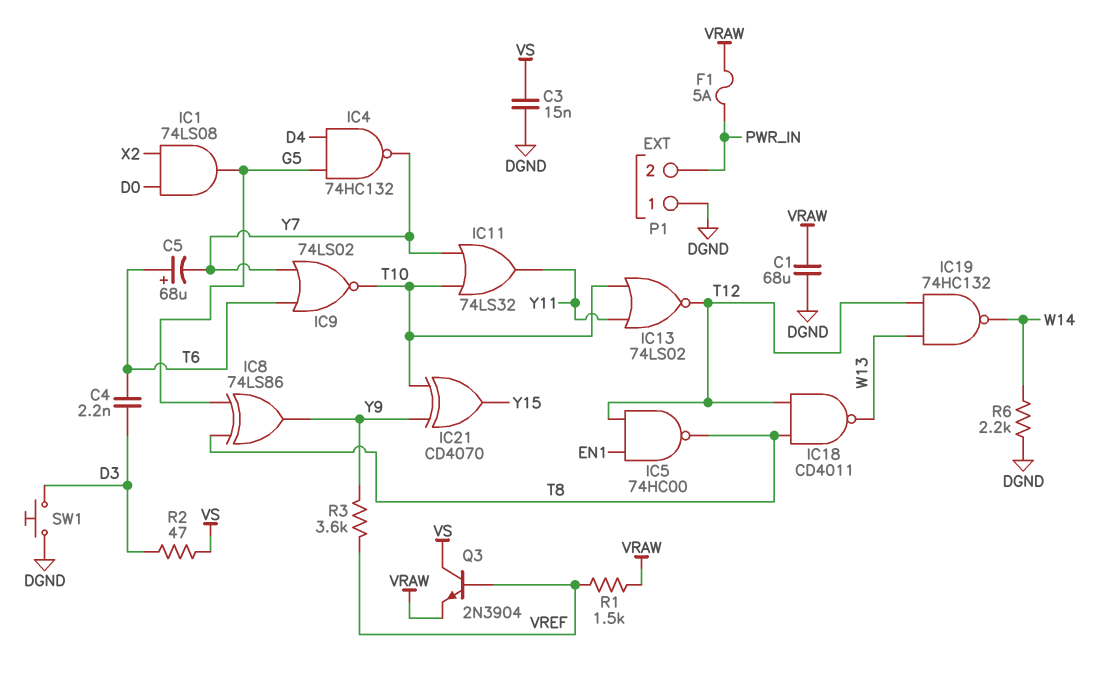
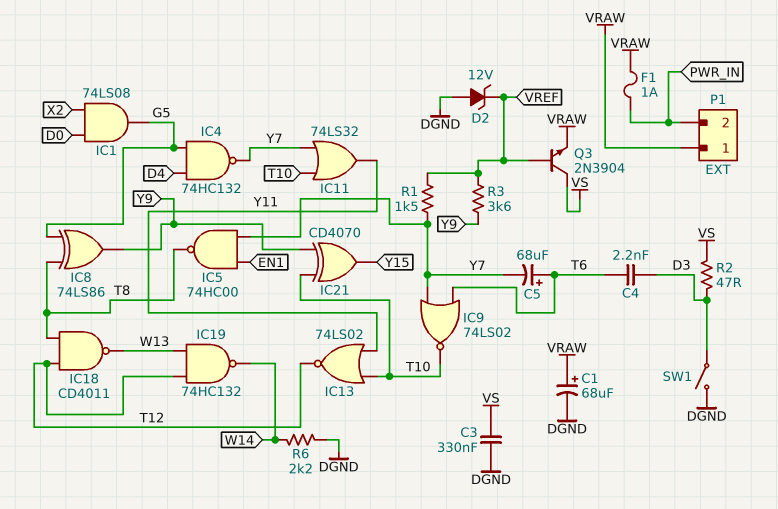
C1: 68uF (DGND, VRAW) -> 68uF (plus VRAW, minus DGND)
C3: 15nF (DGND, VS) -> 330nF (DGND, VS)
D2: none -> zener 12V (A DGND, K VREF)
F1: 5A (PWR_IN, VRAW) -> 1A (PWR_IN, VRAW)
IC5: NAND 74HC00 (in EN1, in T12, out T8) -> NAND 74HC00 (in EN1, in Y7, out T8)
P1 pin 1: DGND -> VRAW
R1: 1.5k (VRAW, VREF) -> 1.5k (VREF, Y7)
SW1: button (D3, DGND) -> switch (D3, DGND)

